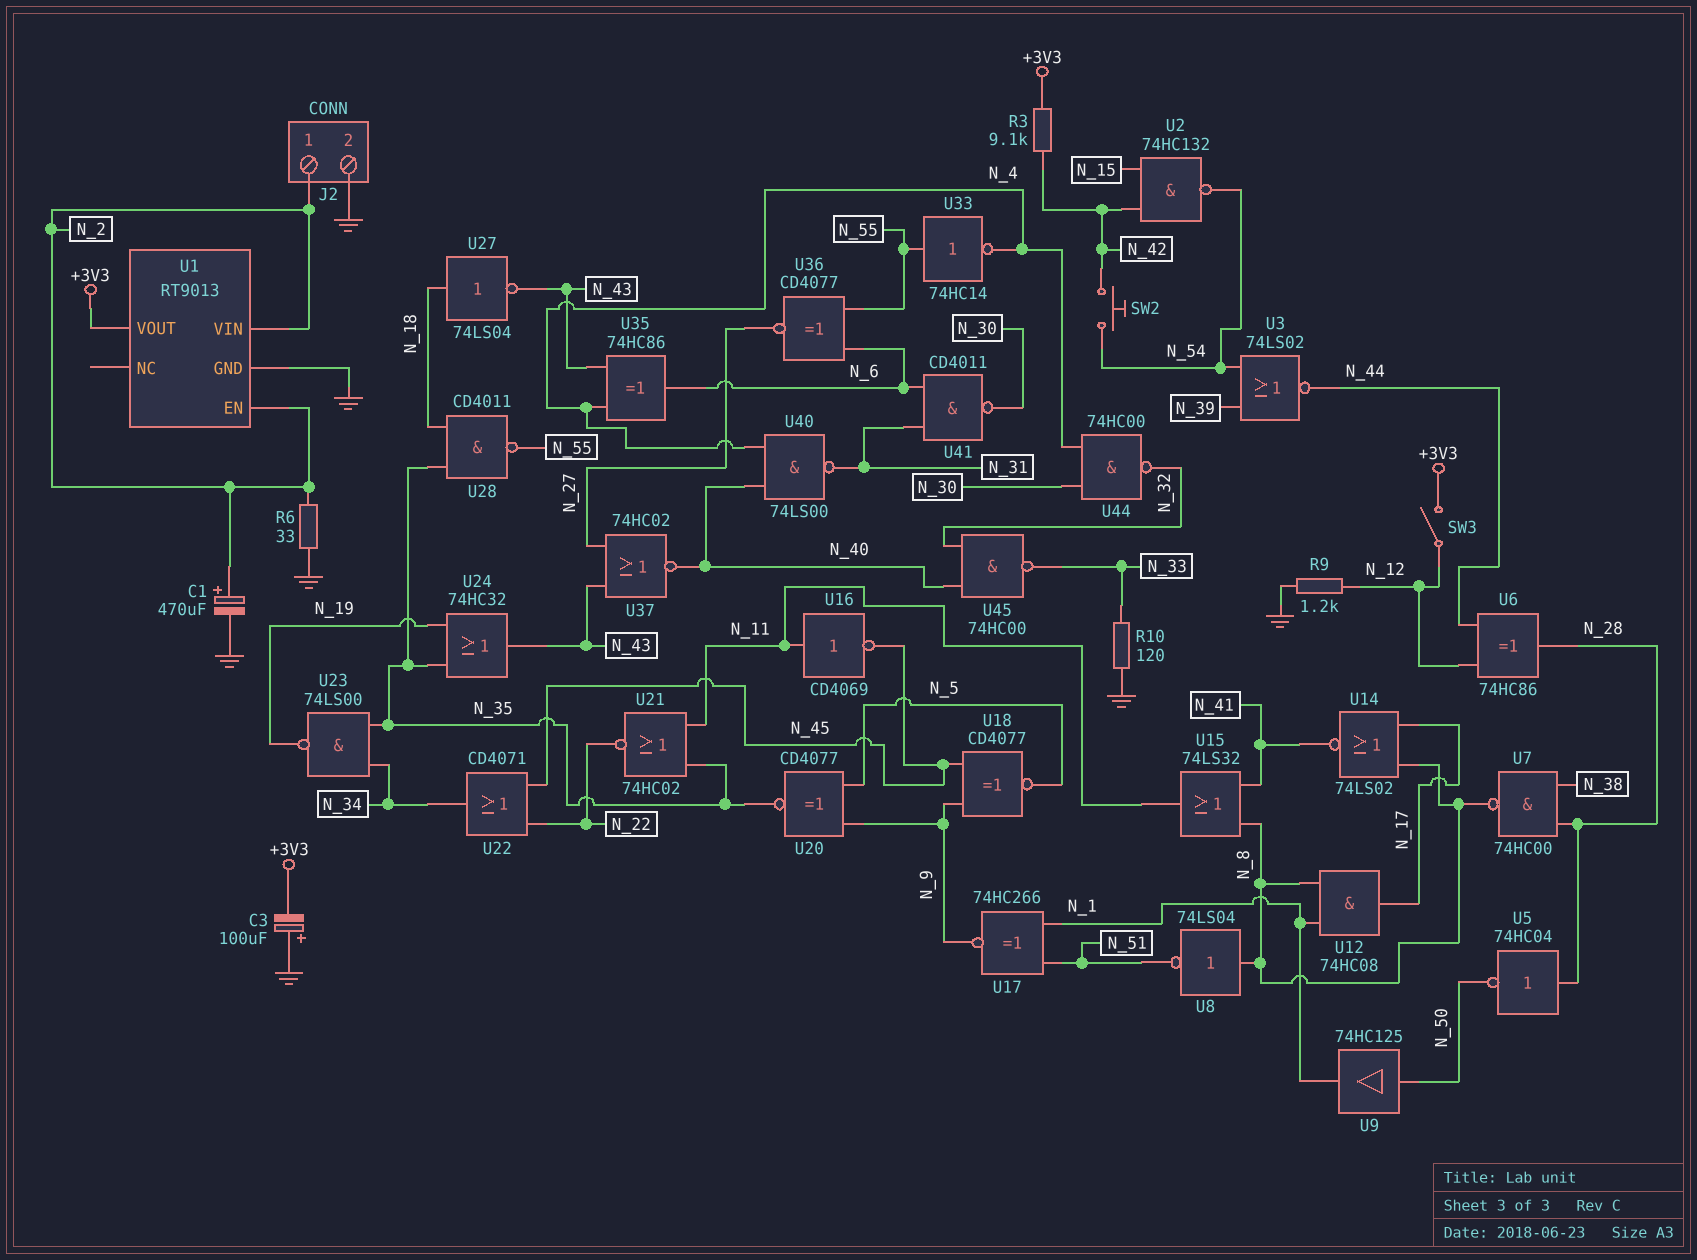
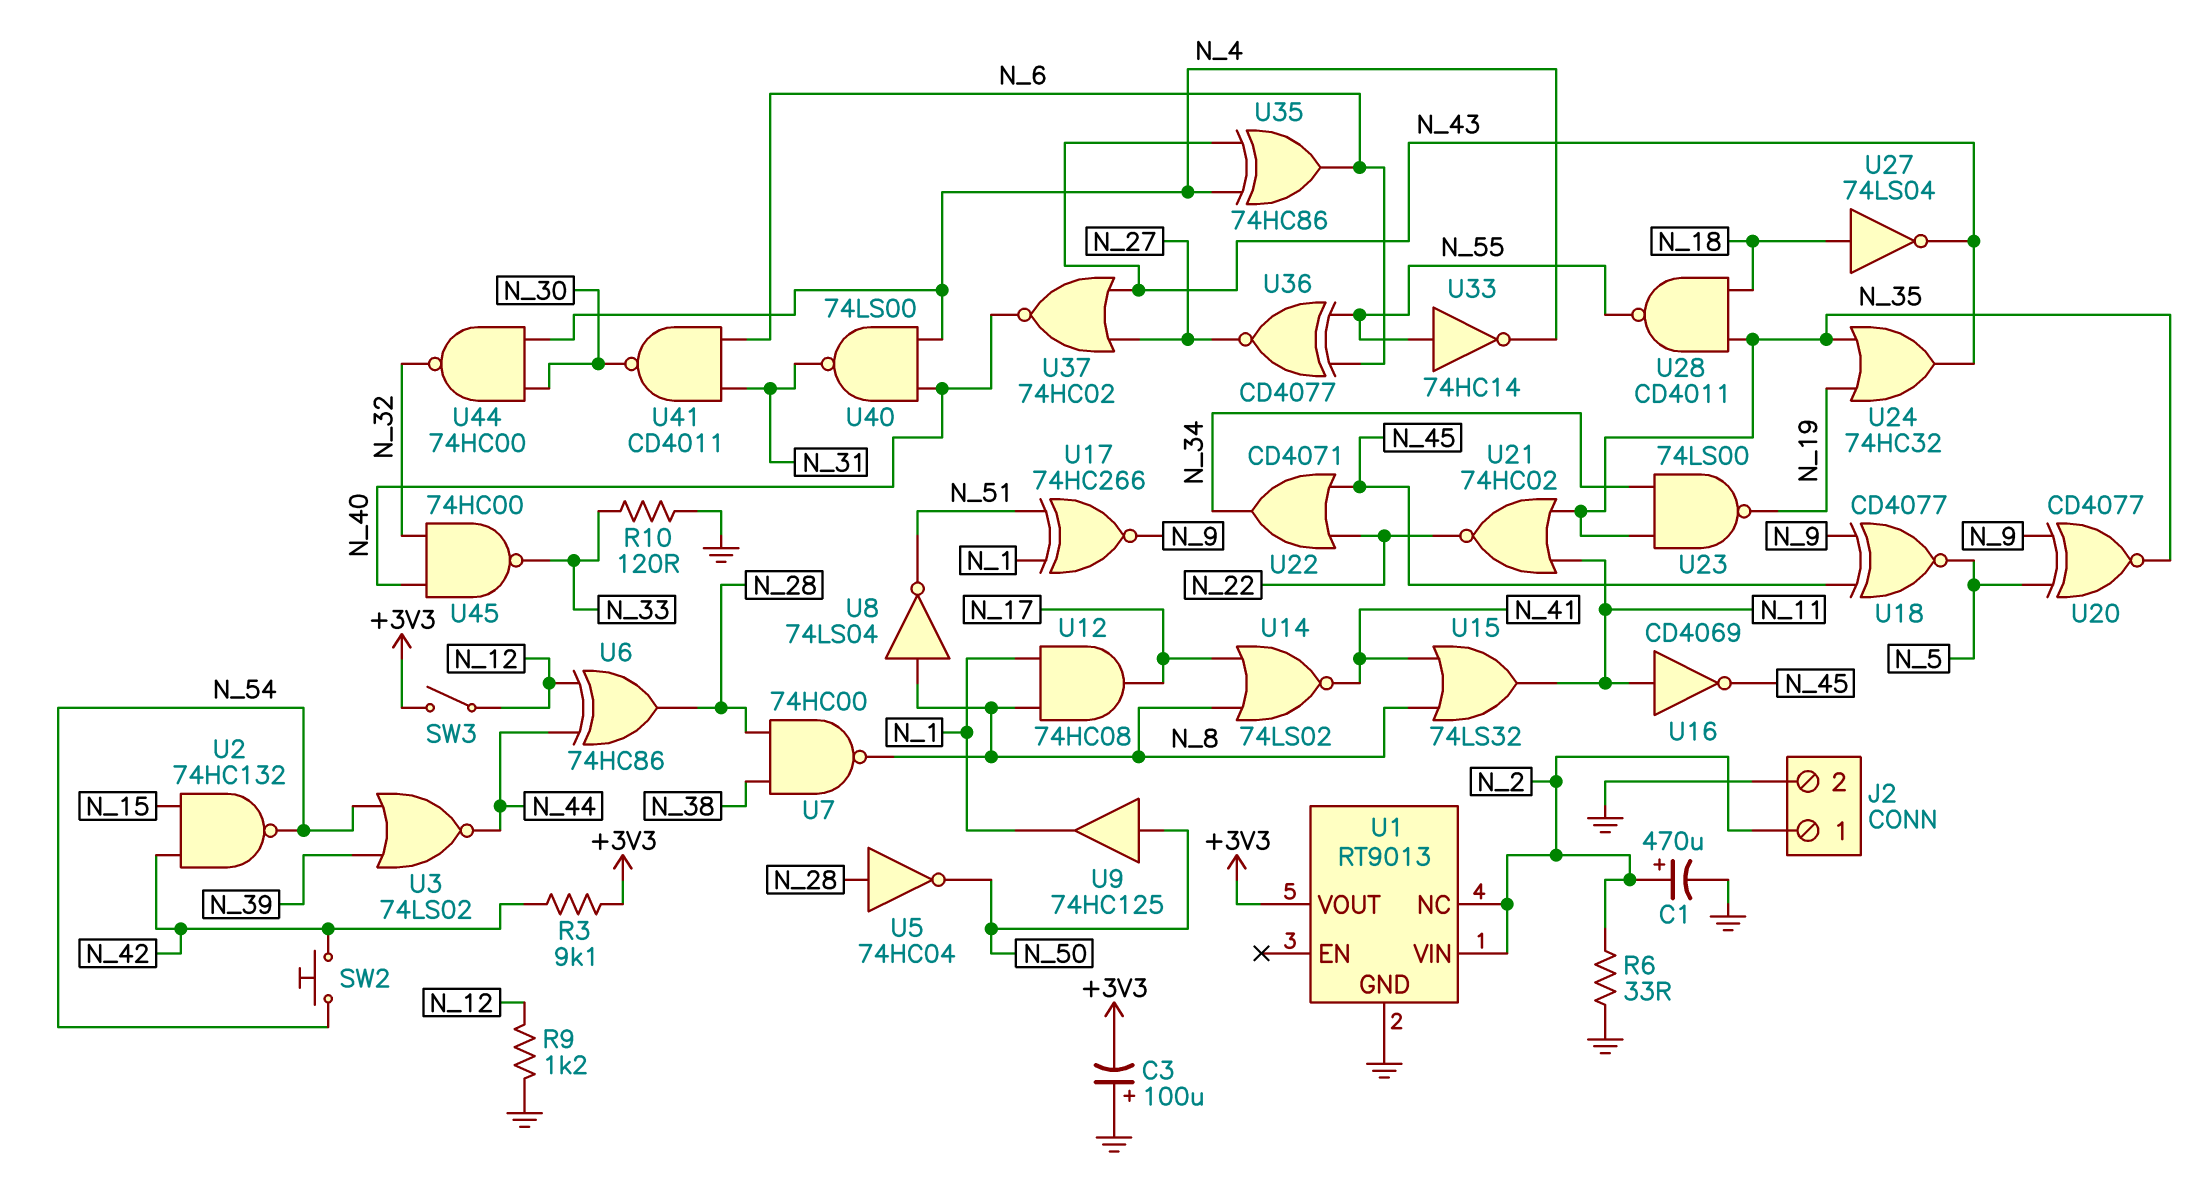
U1 pin EN: N_2 -> none
U1 pin NC: none -> N_2

